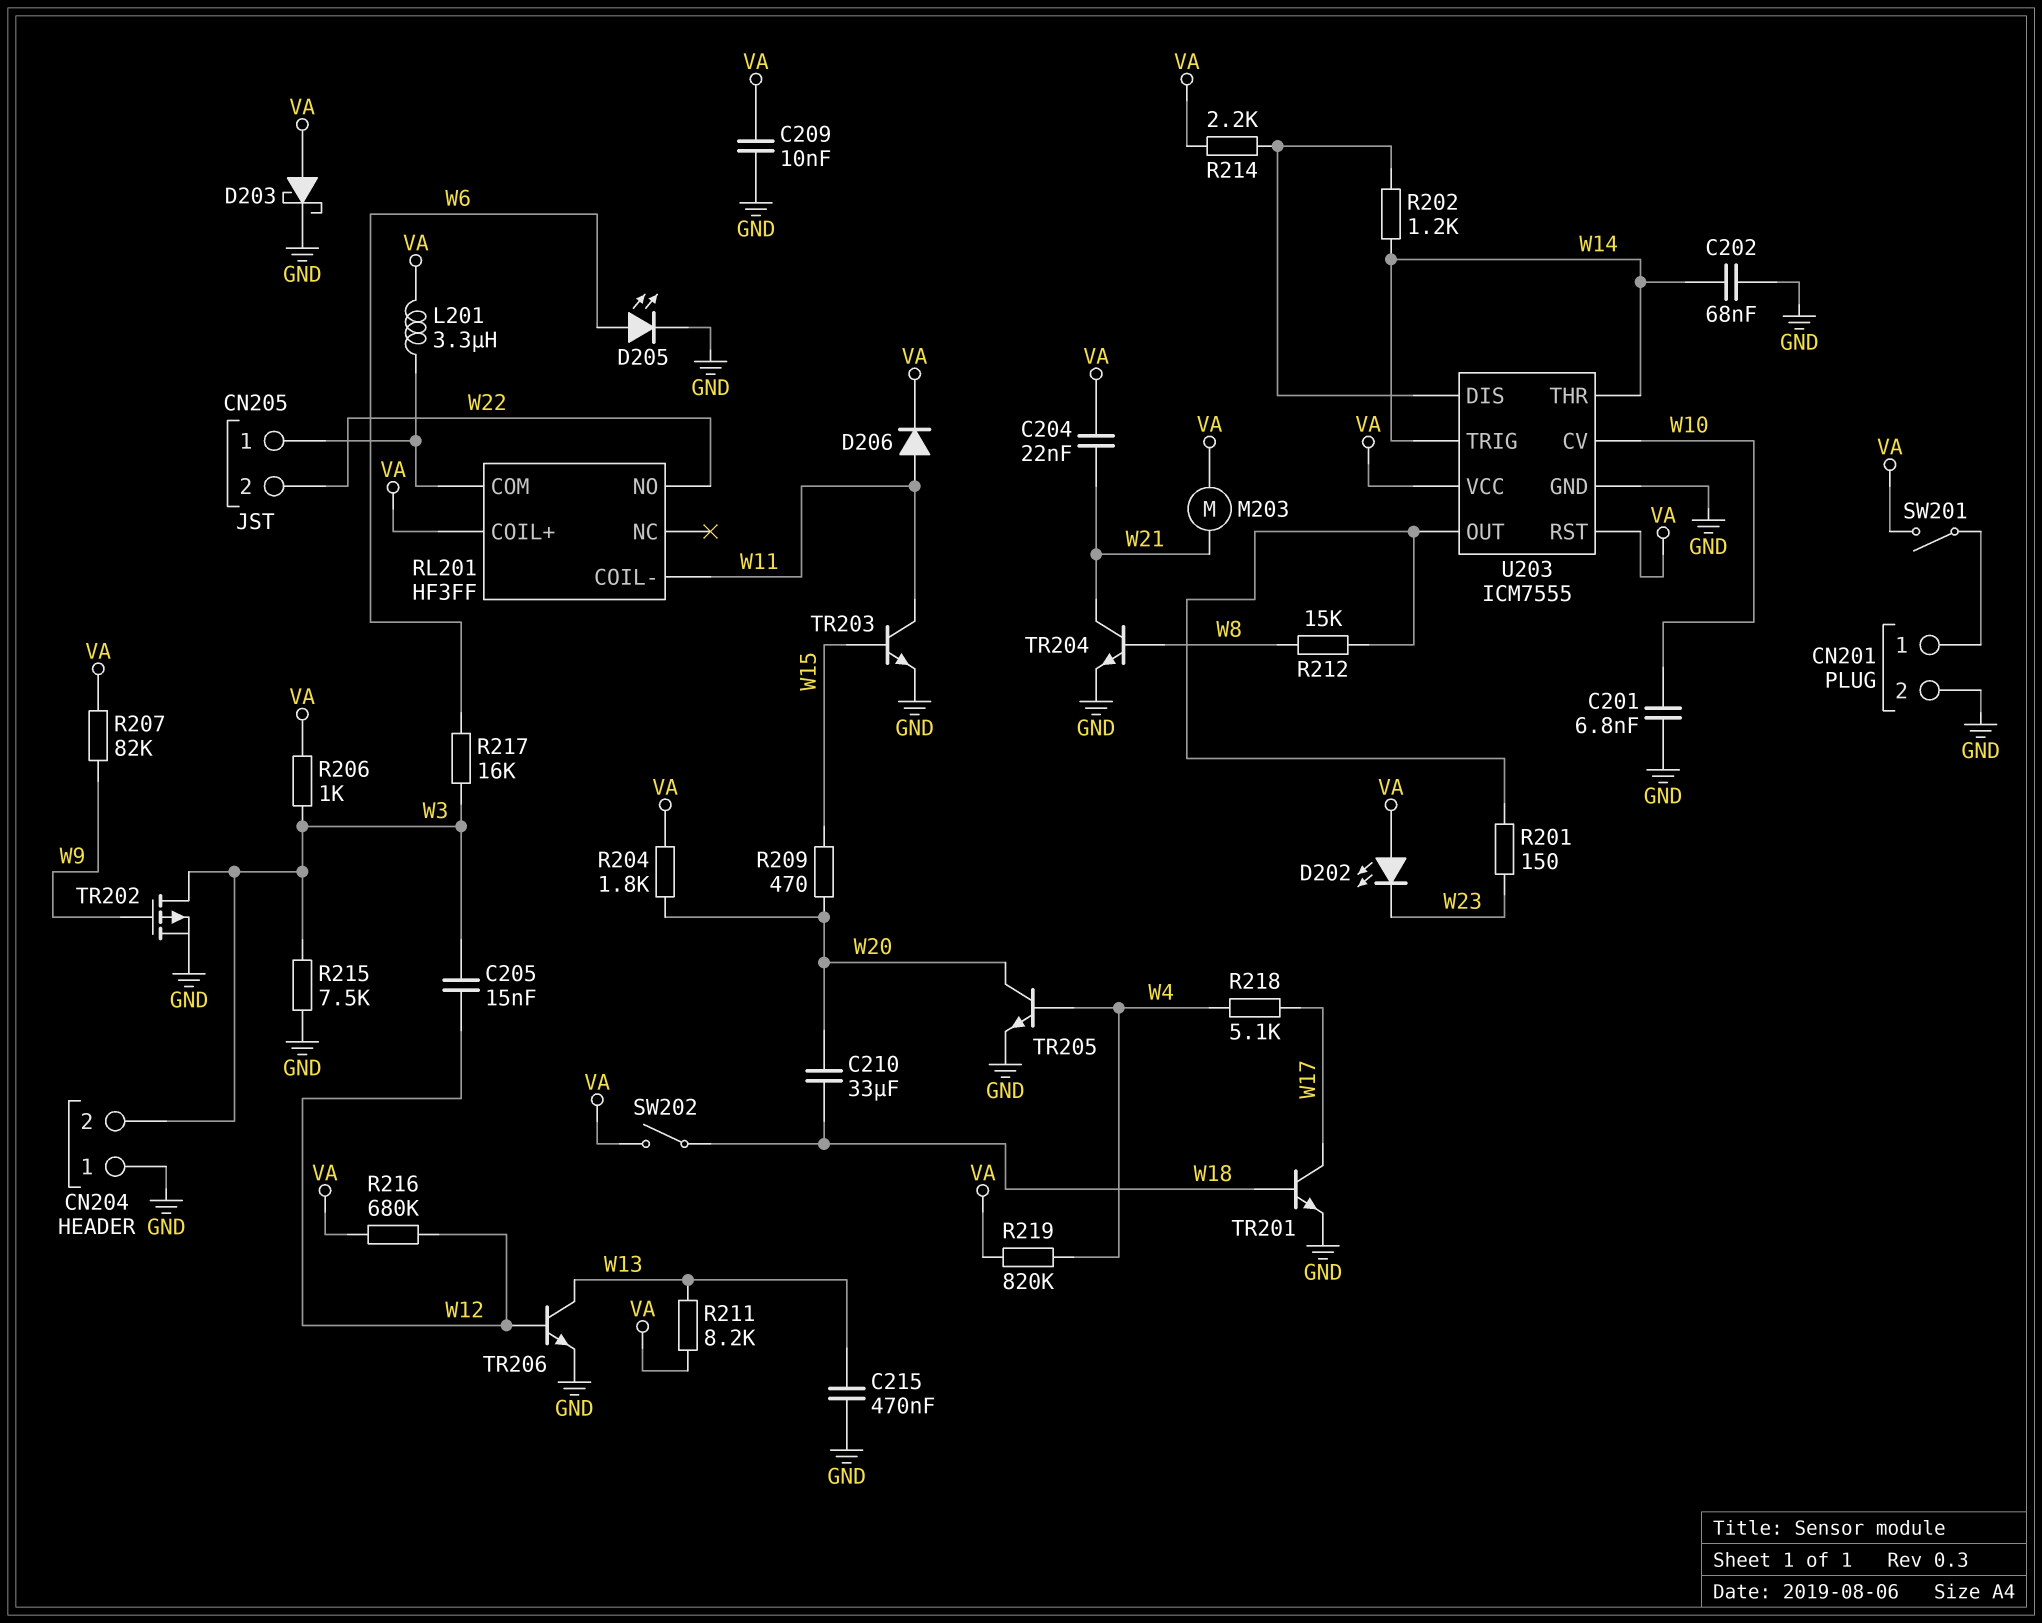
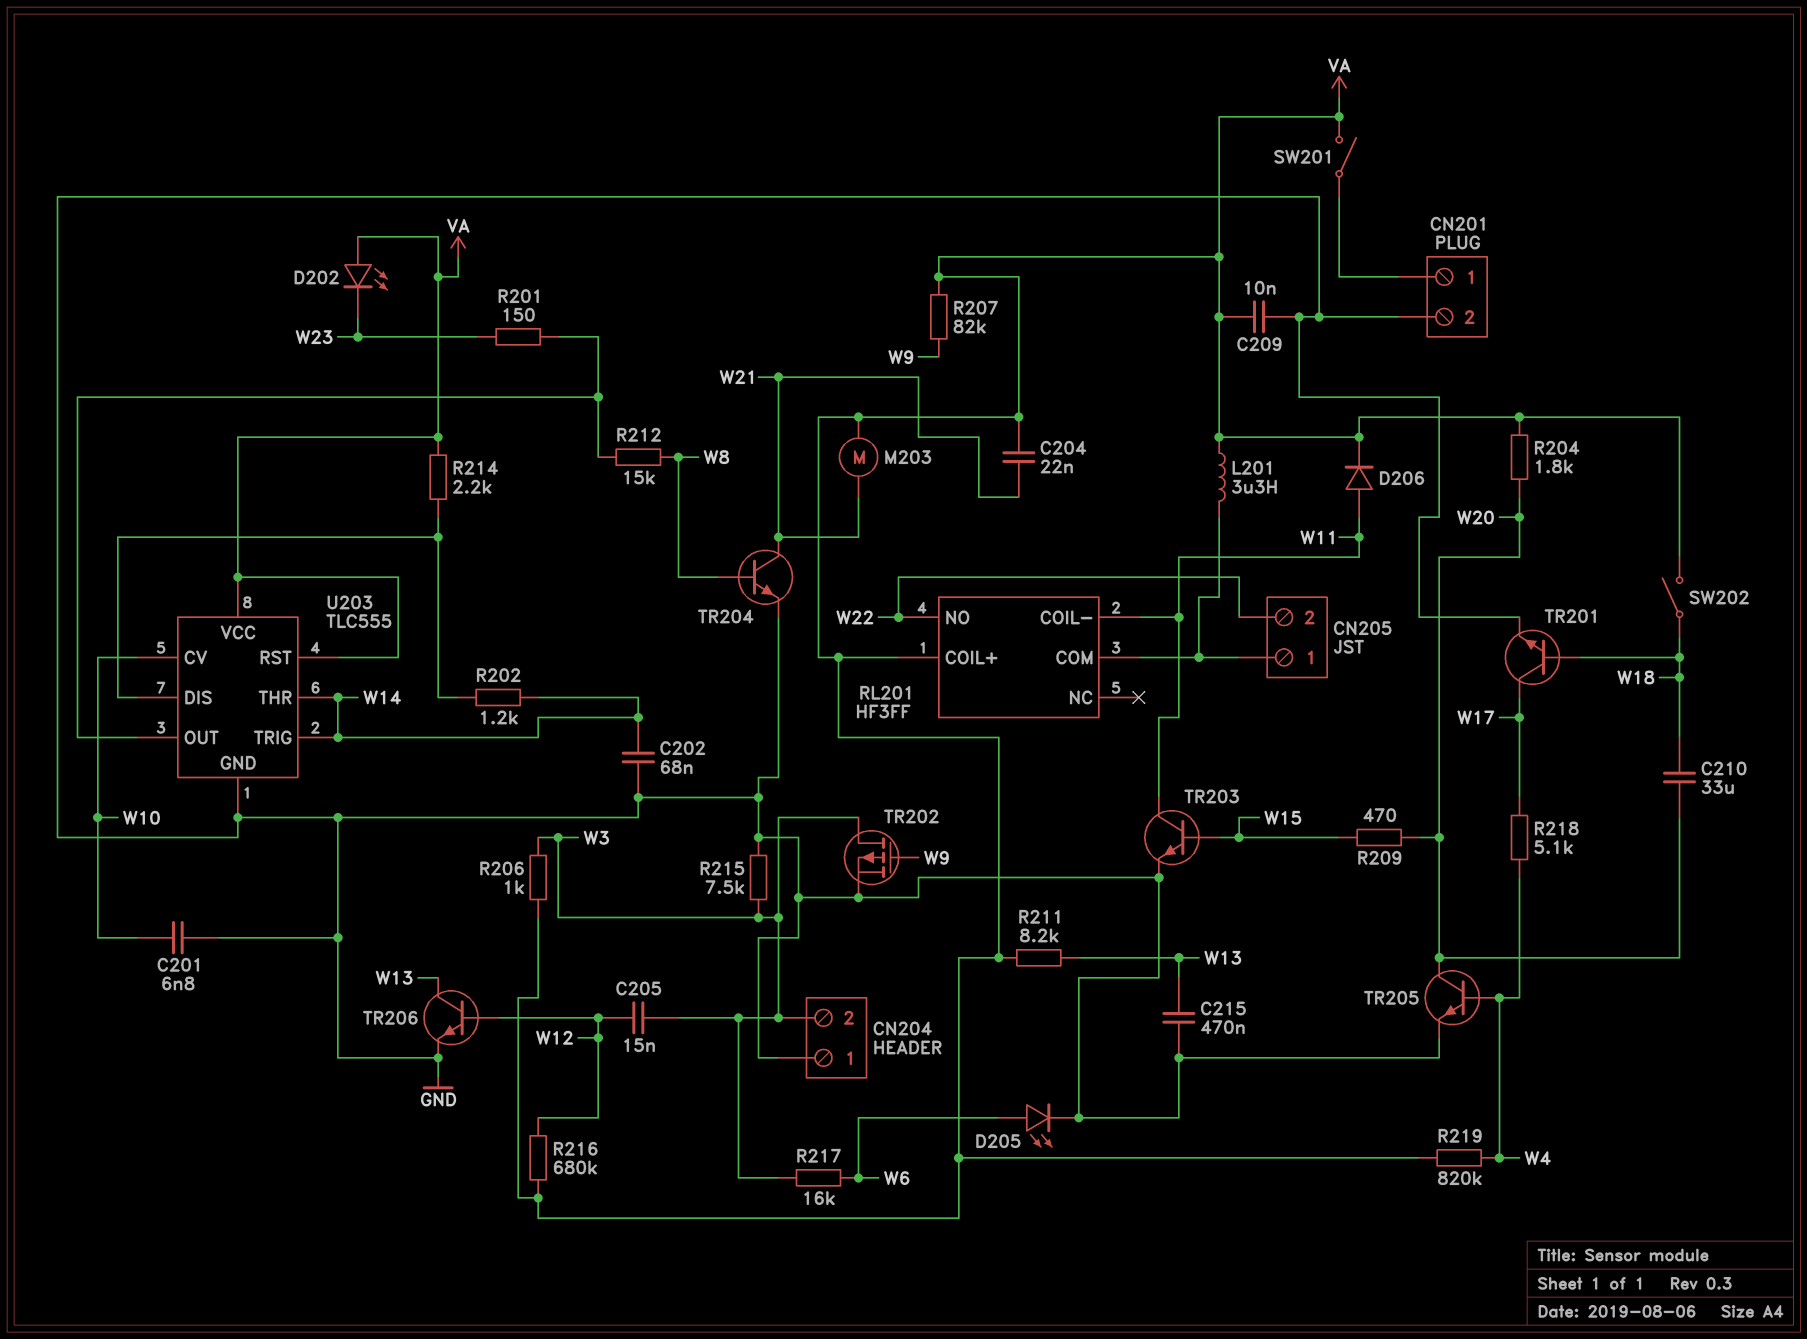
D203: schottky (A VA, K GND) -> none
U203: ICM7555 -> TLC555

